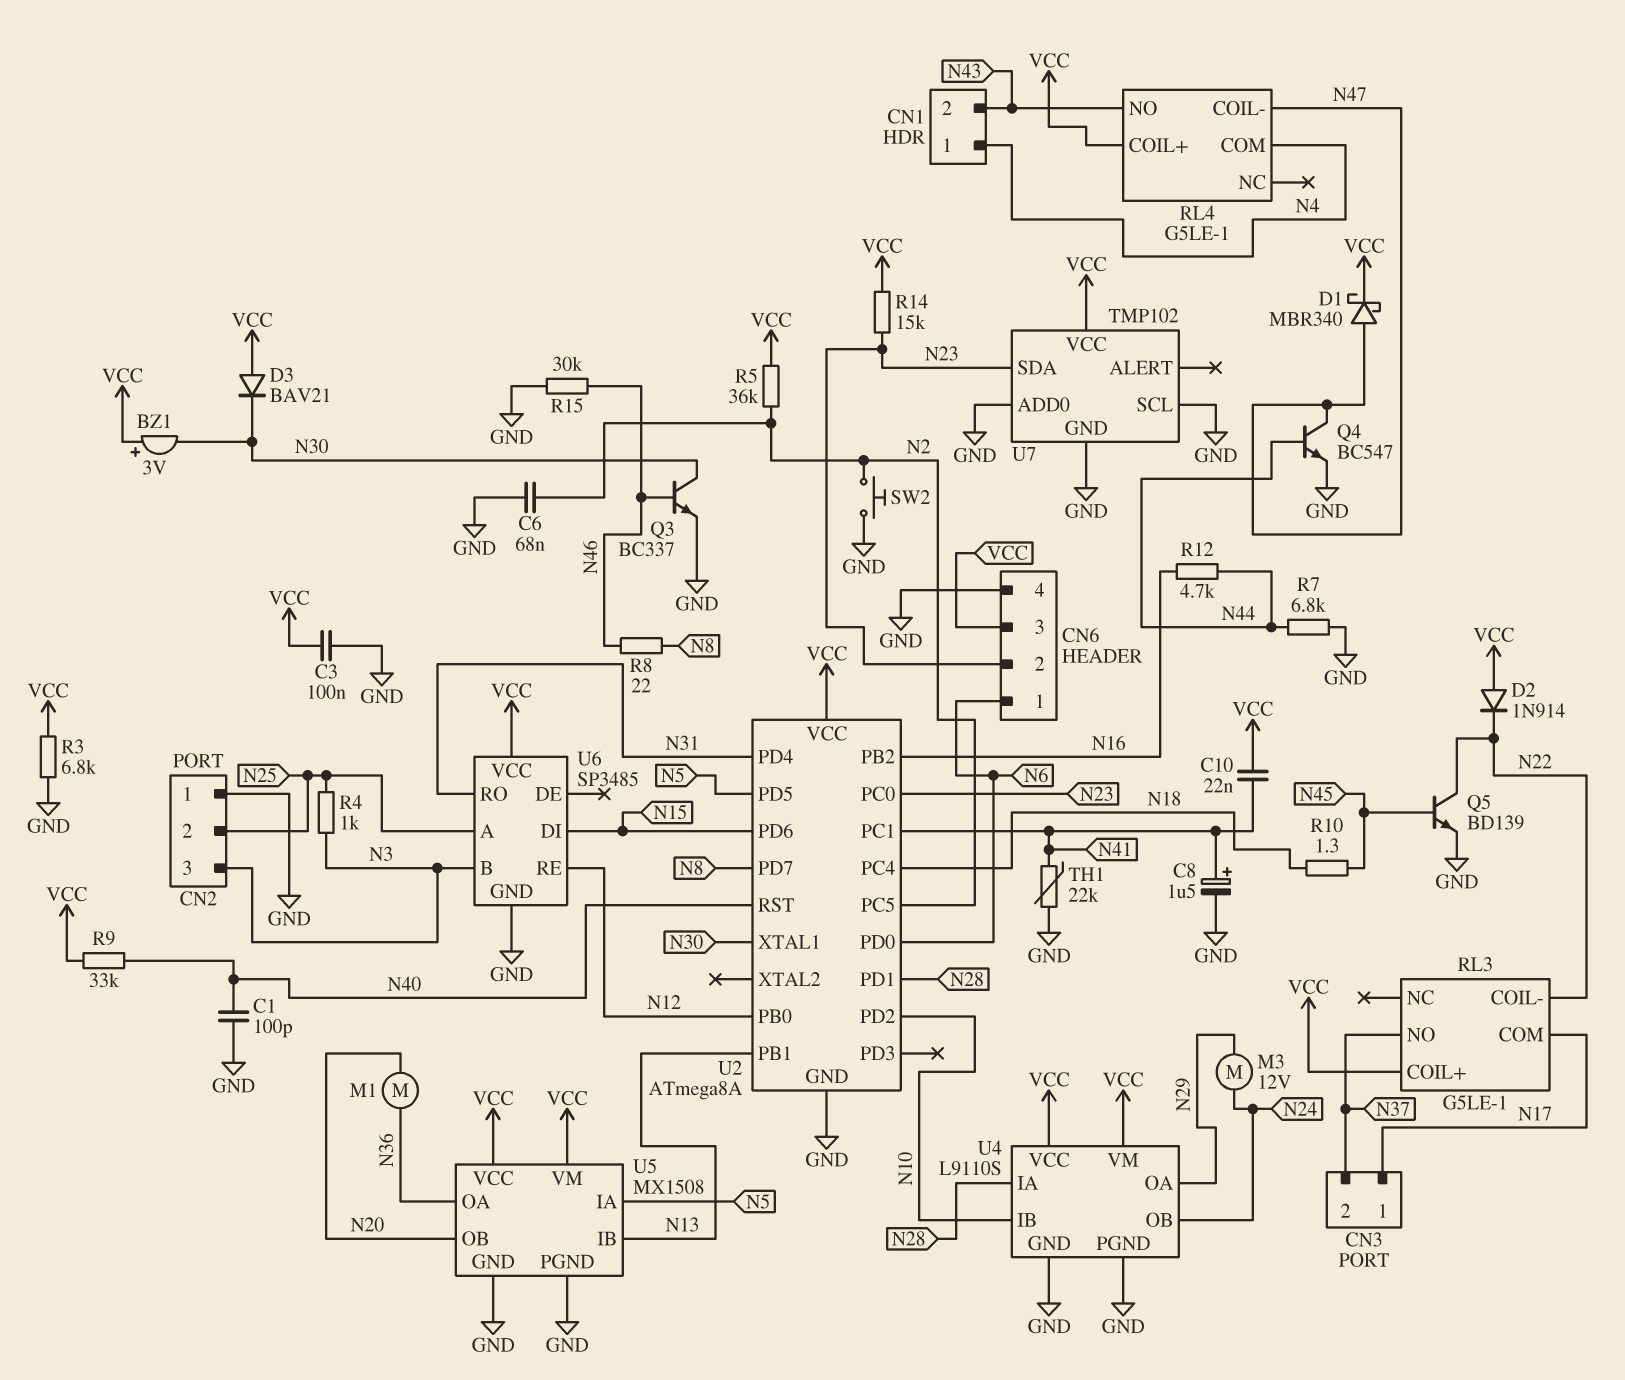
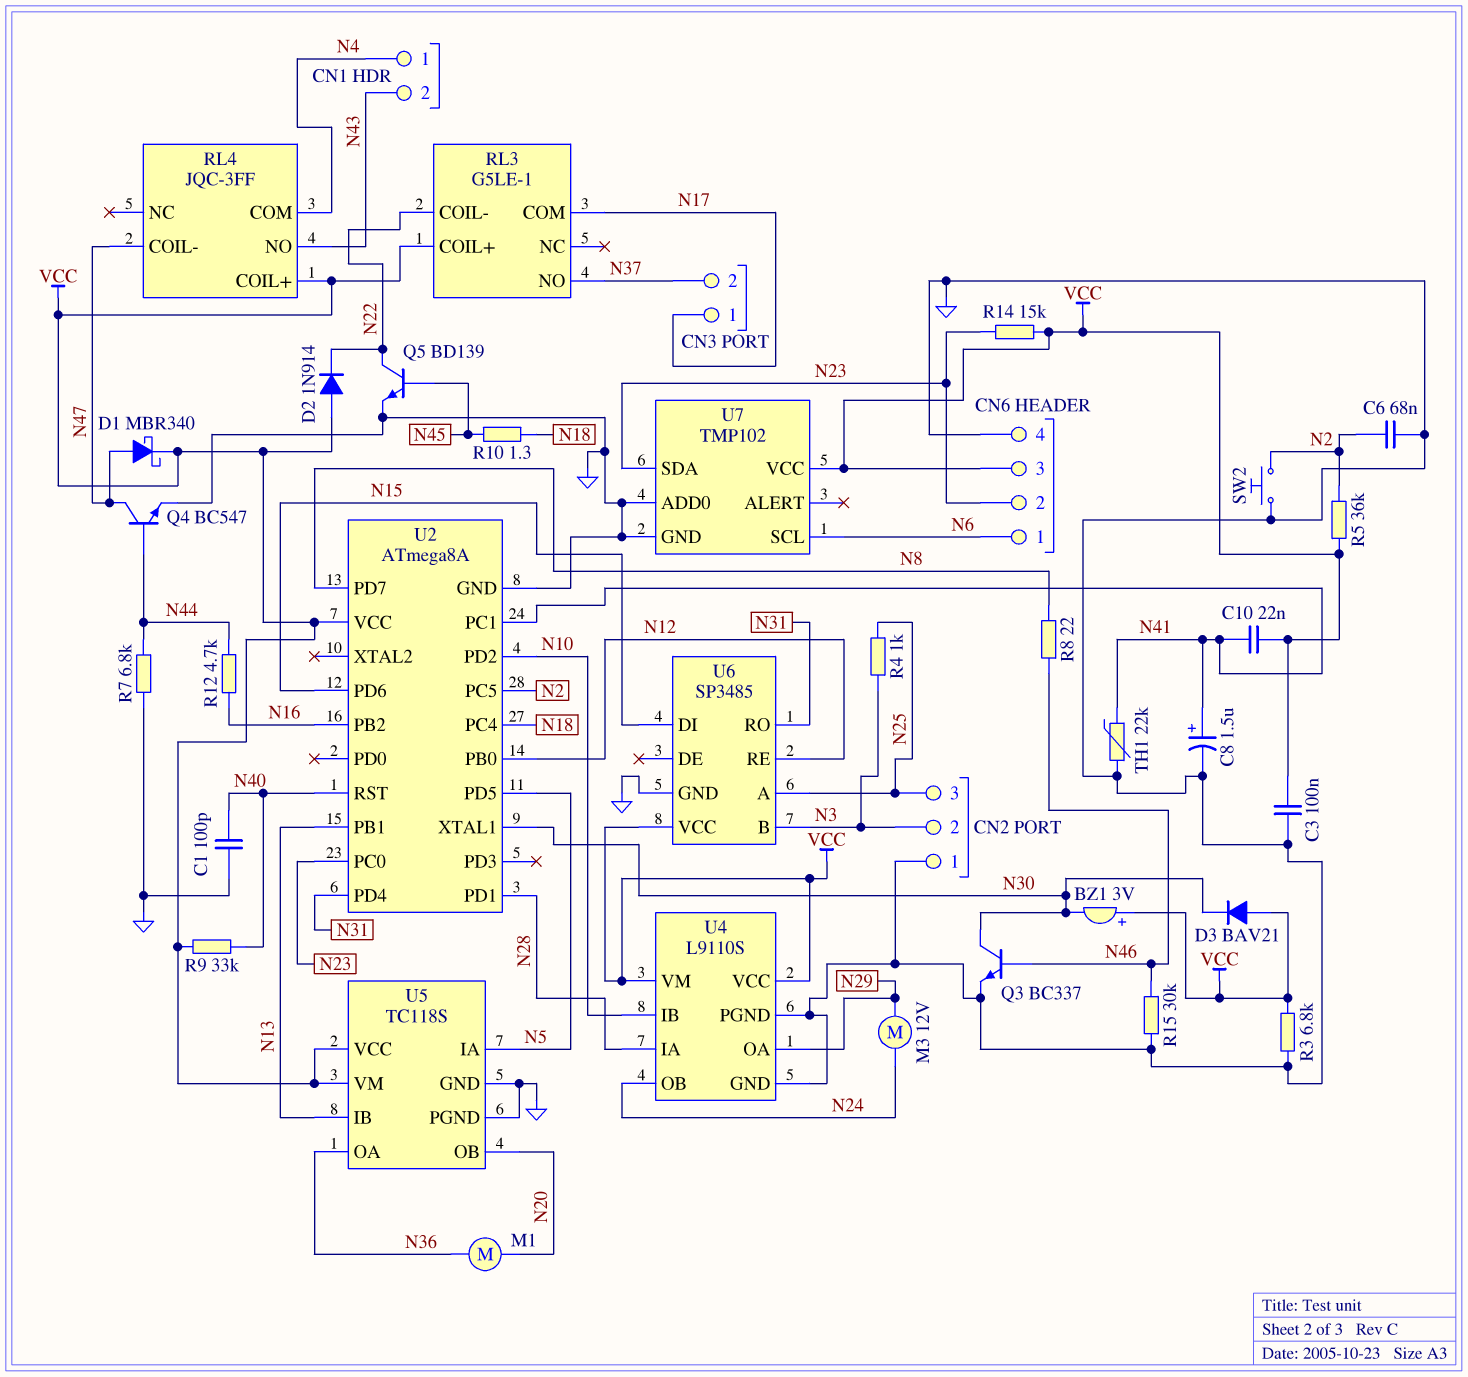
CN2 pin 2: N25 -> N3
CN2 pin 3: N3 -> N25
RL4: G5LE-1 -> JQC-3FF
U2 pin PD0: N6 -> none
U5: MX1508 -> TC118S
U7 pin SCL: GND -> N6

